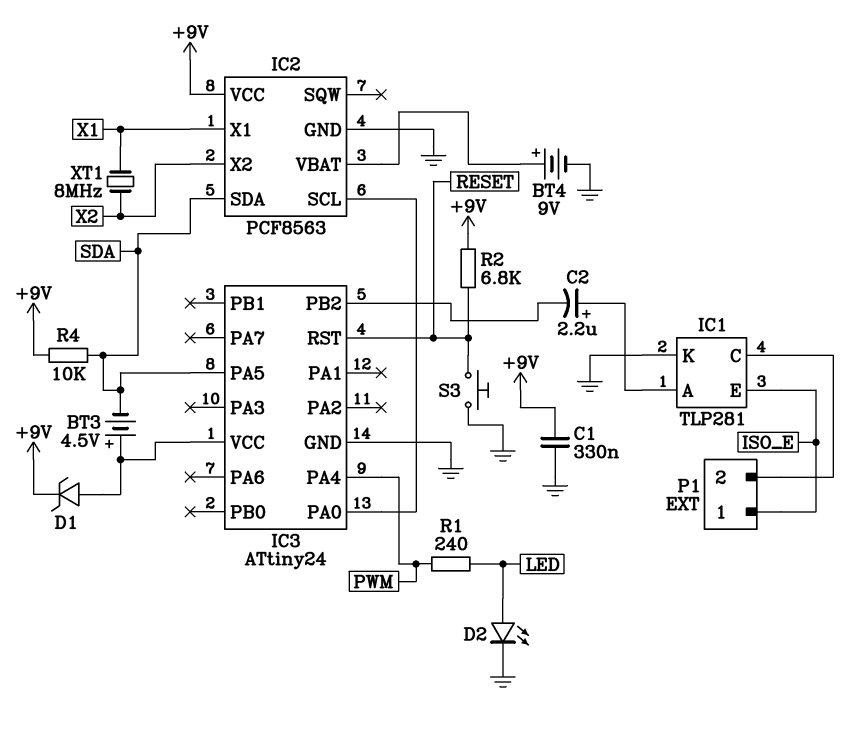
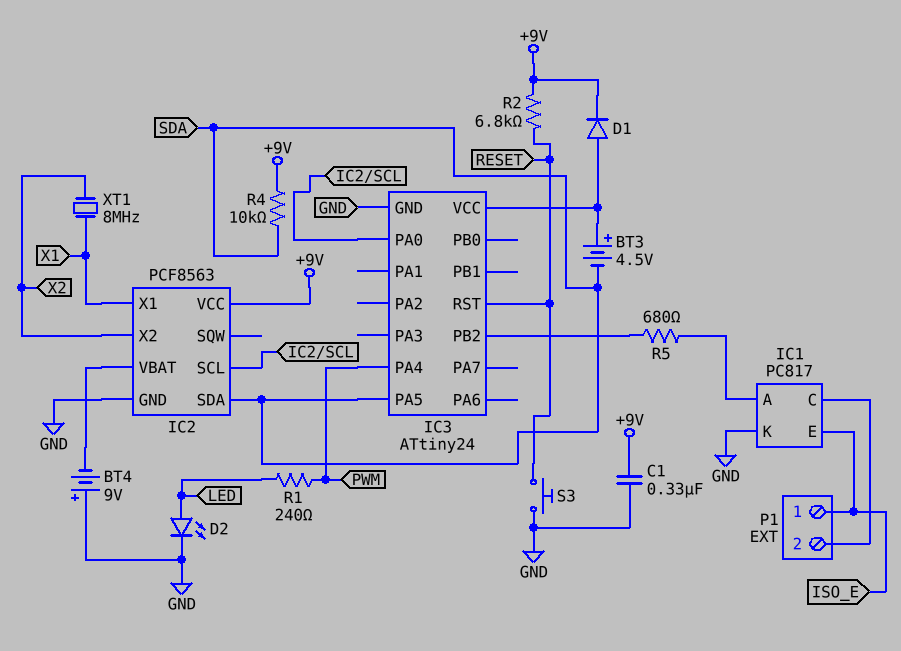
BT4: 9V (plus IC2/VBAT, minus GND) -> 9V (plus GND, minus IC2/VBAT)
C2: 2.2uF (plus IC1/A, minus IC3/PB2) -> none
D1: zener (A IC3/VCC, K +9V) -> diode (A IC3/VCC, K +9V)
IC1: TLP281 -> PC817
R5: none -> 680 (IC1/A, IC3/PB2)

